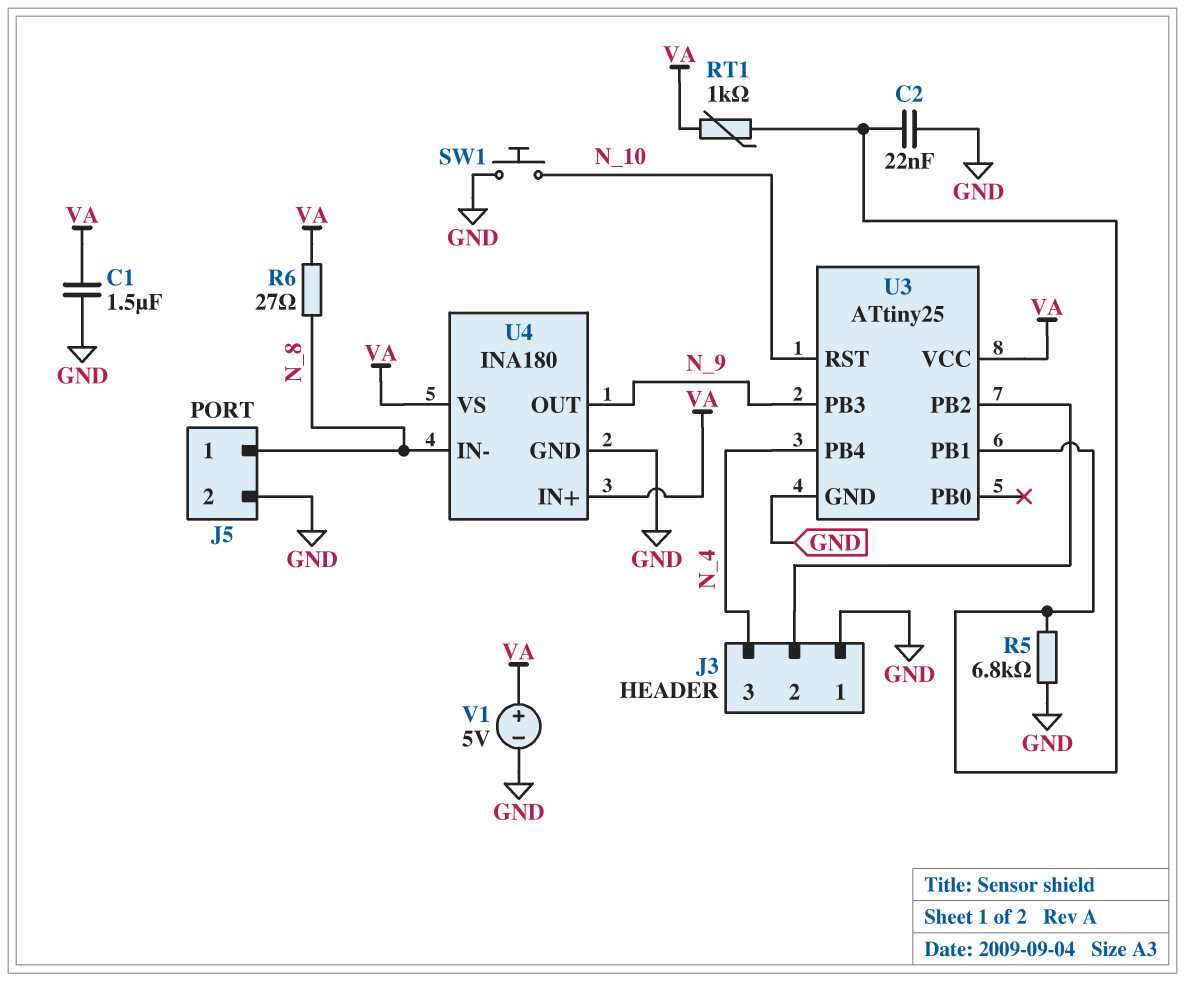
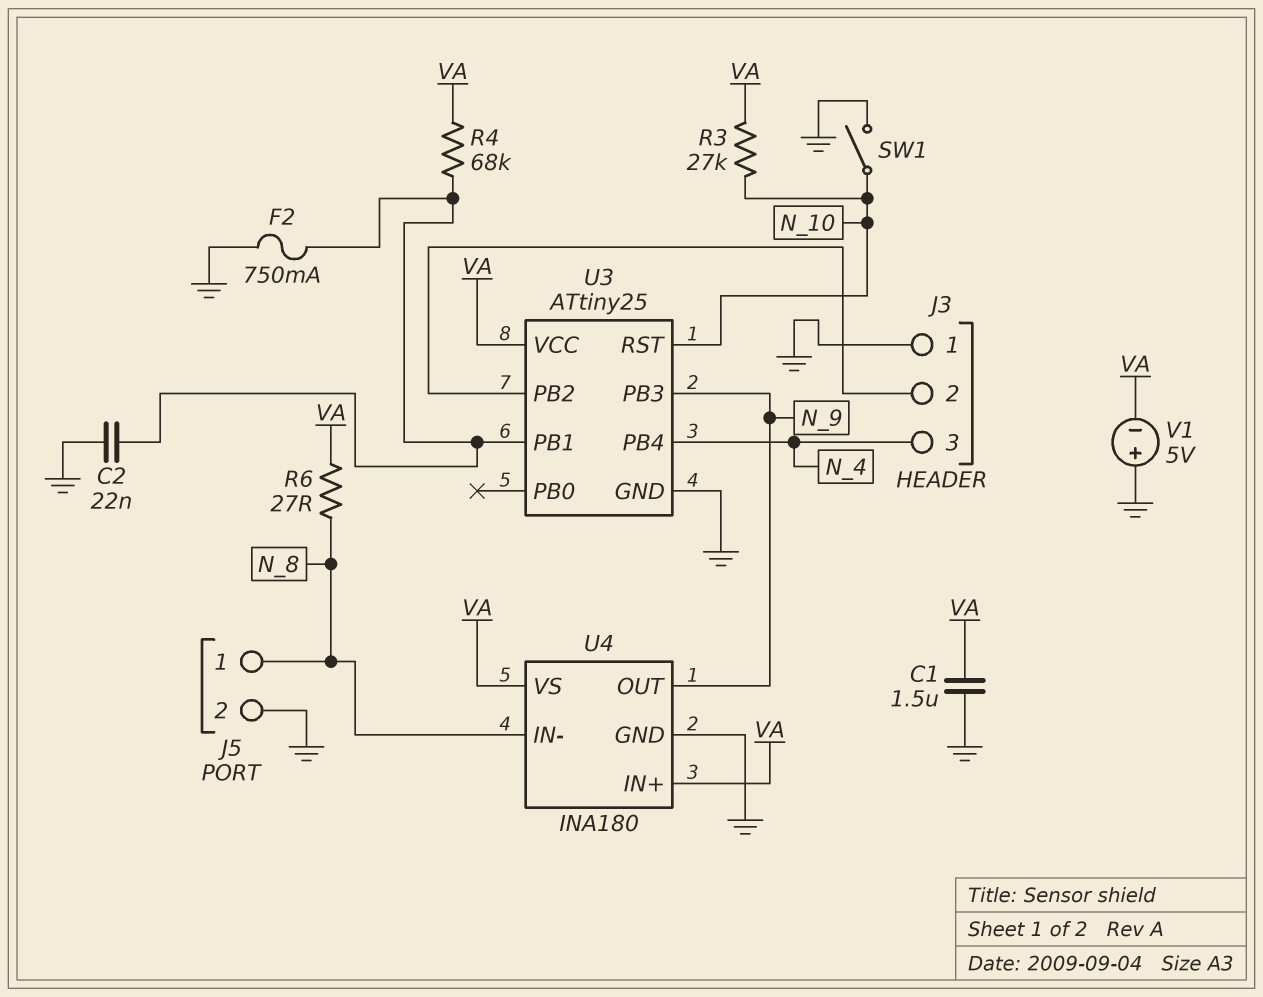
F2: none -> 750mA (GND, U3/PB1)
R3: none -> 27k (N_10, VA)
R4: none -> 68k (U3/PB1, VA)
R5: 6.8k (GND, U3/PB1) -> none
RT1: 1k (U3/PB1, VA) -> none
SW1: button (GND, N_10) -> switch (GND, N_10)
V1: 5V (plus VA, minus GND) -> 5V (plus GND, minus VA)

